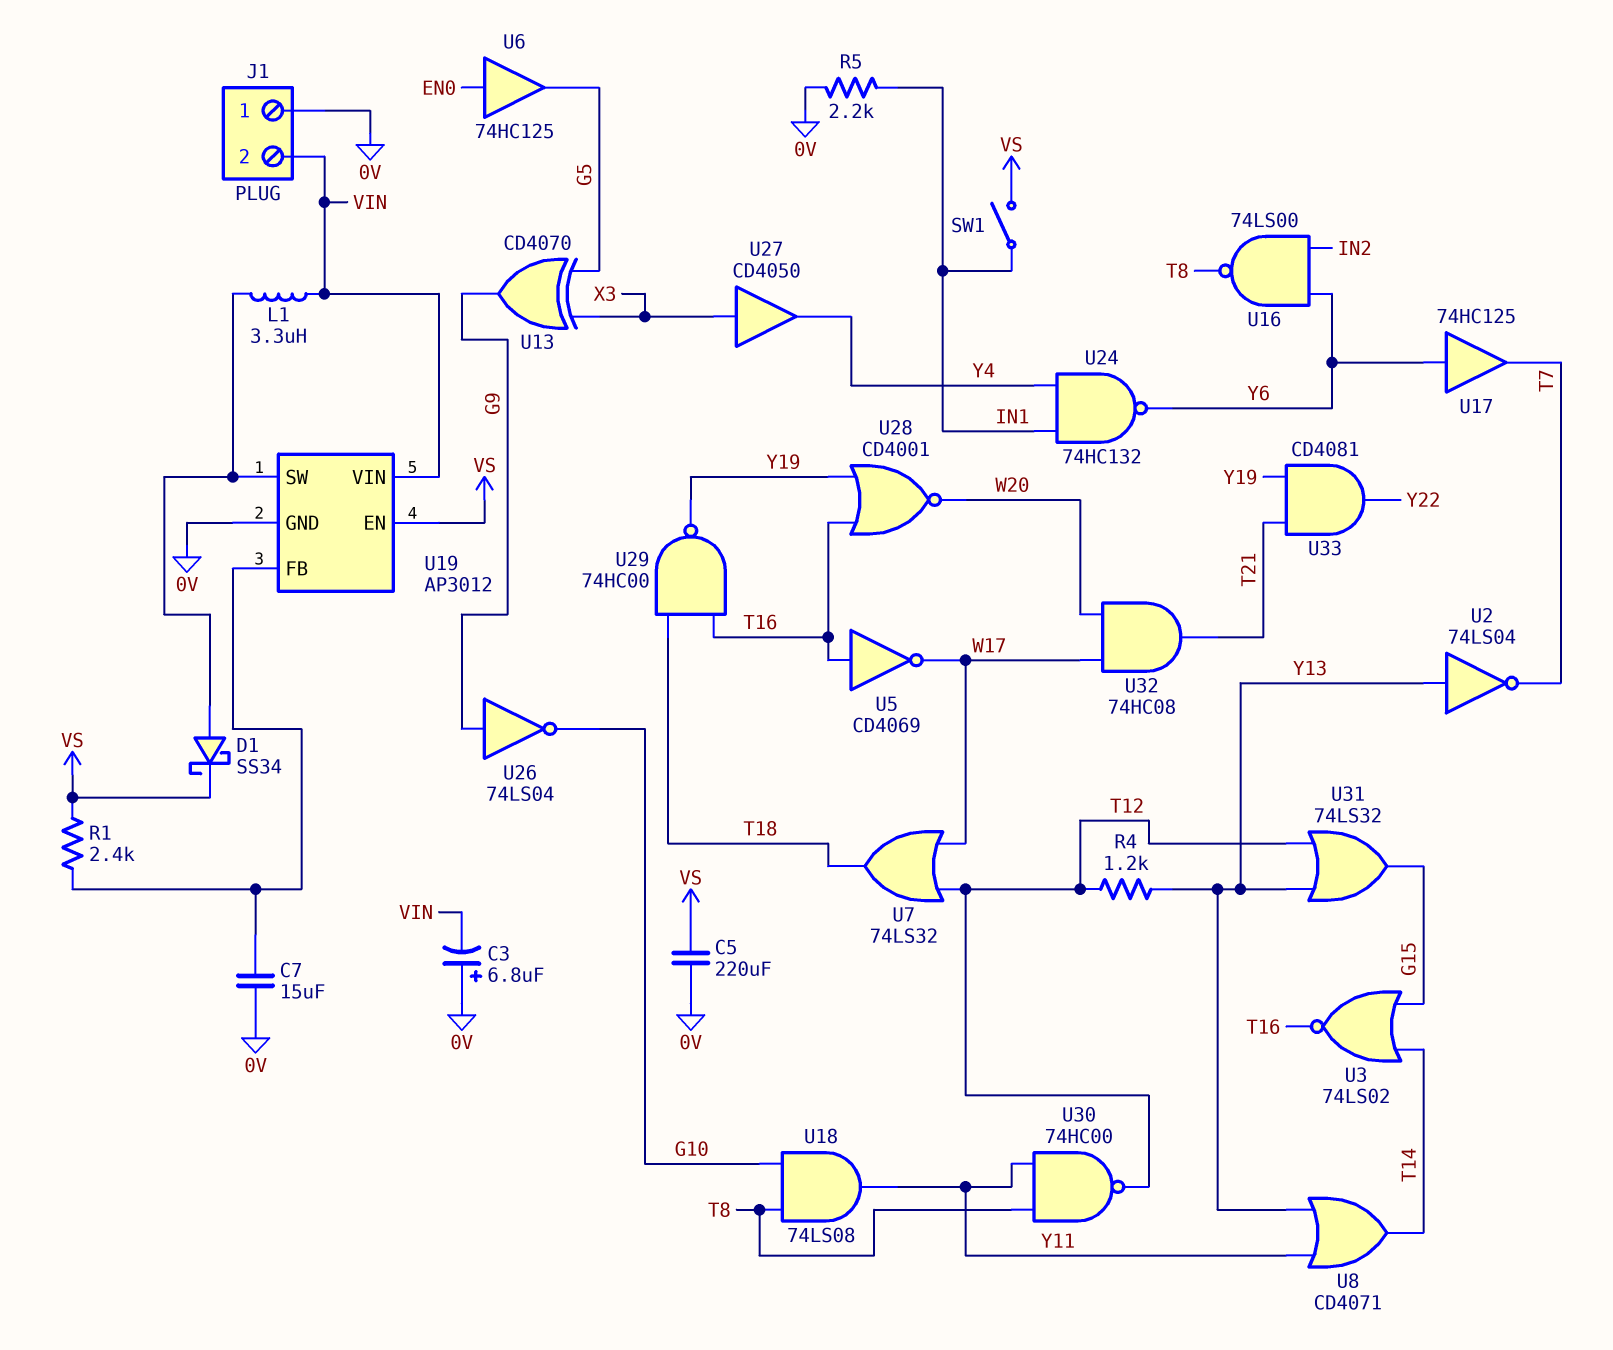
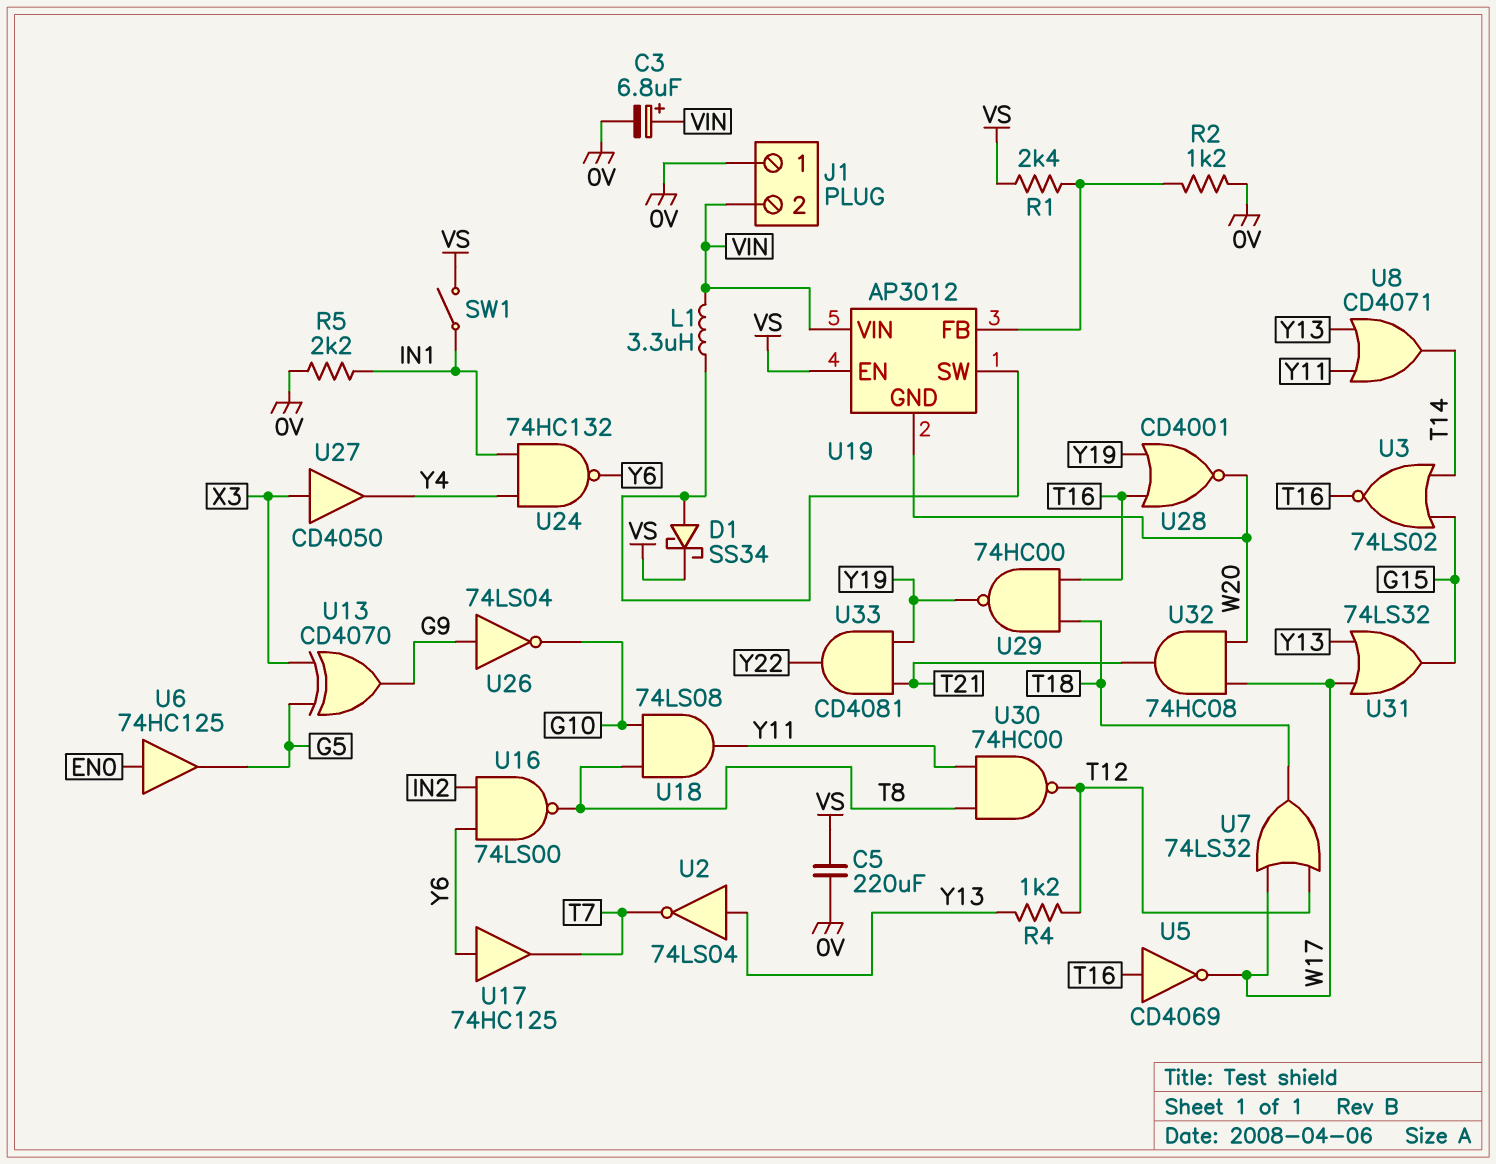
C3: 6.8uF (plus 0V, minus VIN) -> 6.8uF (plus VIN, minus 0V)
C7: 15uF (0V, U19/FB) -> none
R2: none -> 1.2k (0V, U19/FB)
U19 pin GND: 0V -> W20
U31: OR 74LS32 (in T12, in Y13, out G15) -> OR 74LS32 (in W17, in Y13, out G15)

